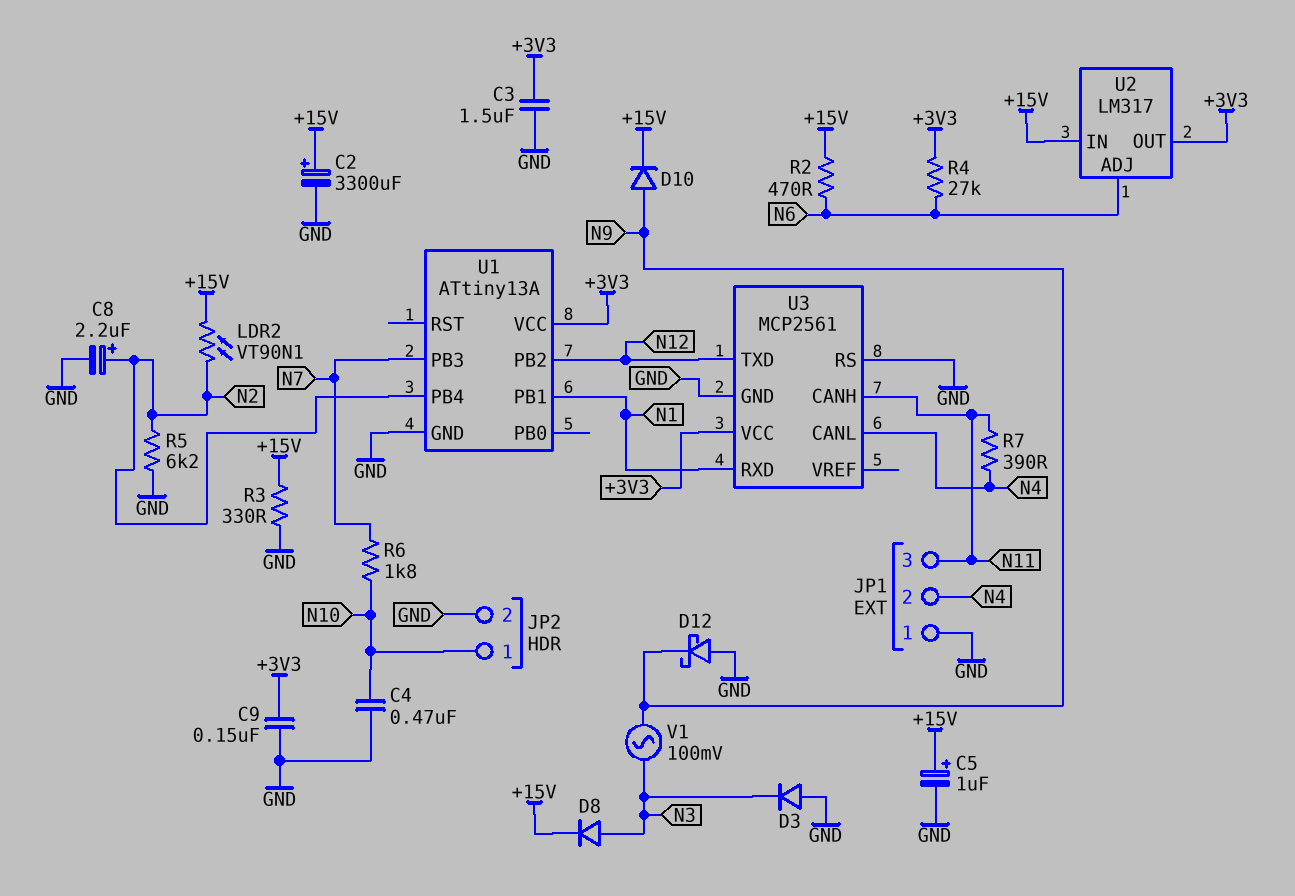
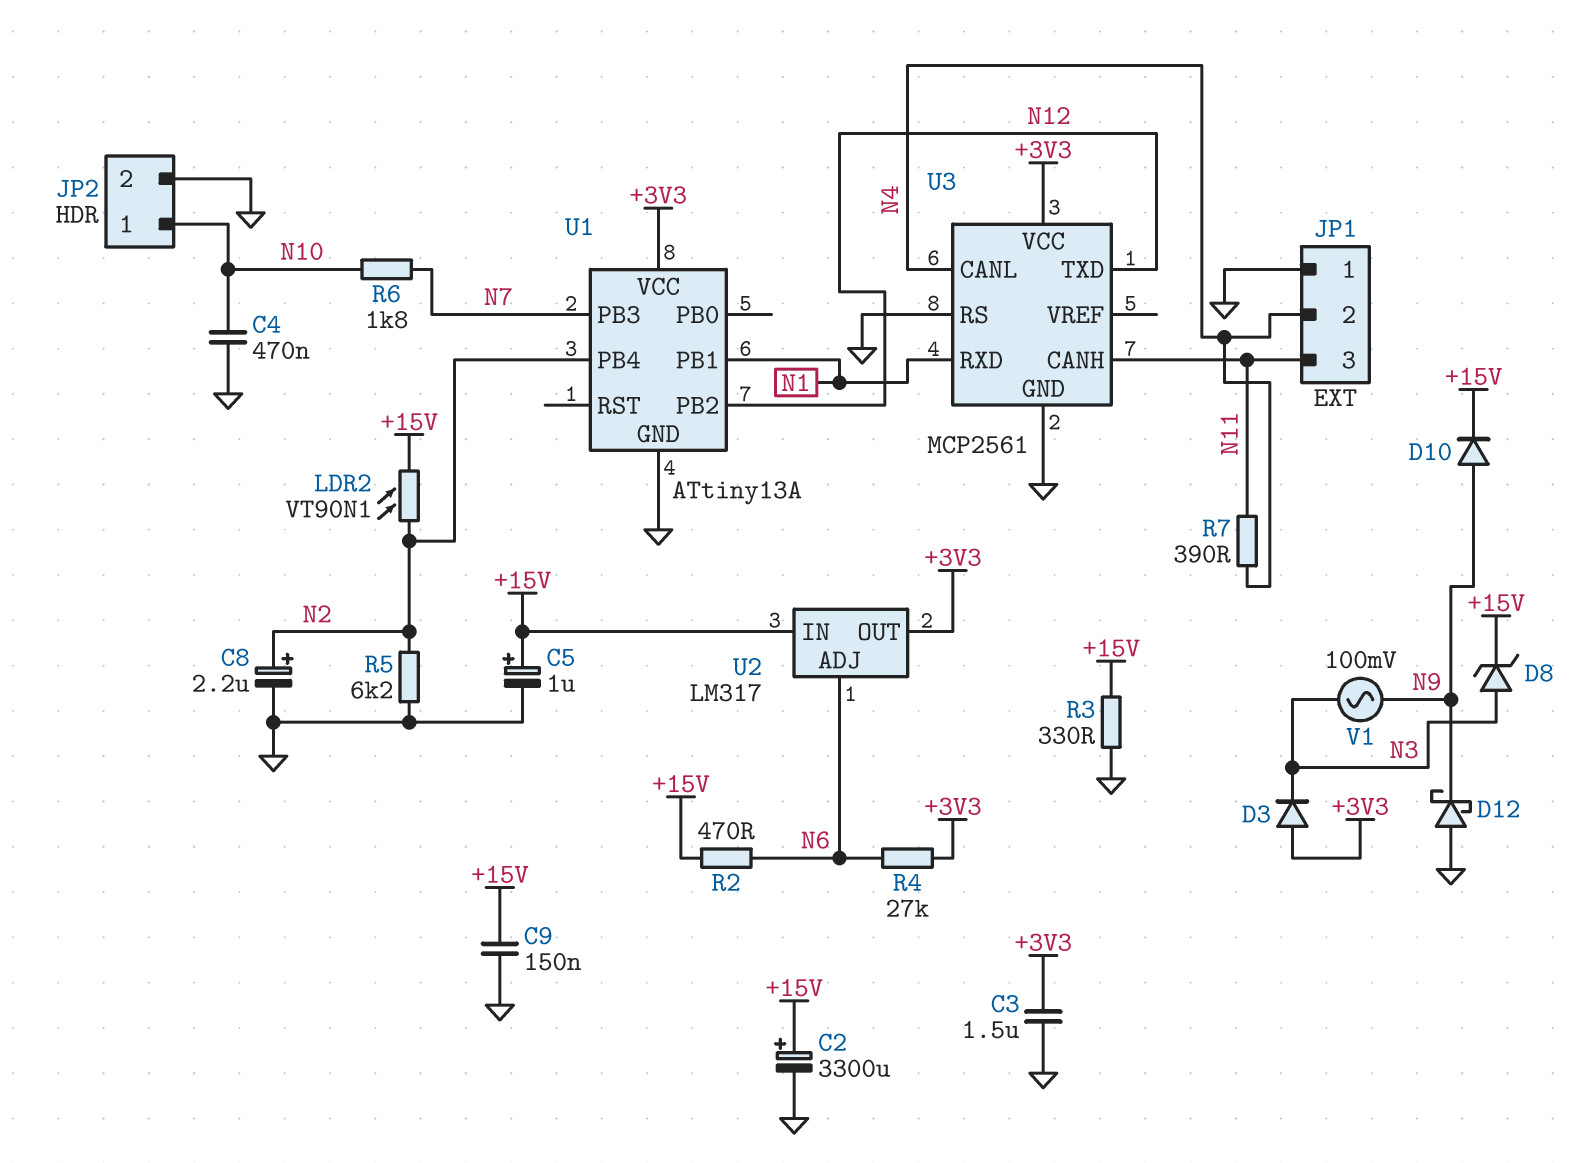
C9: 150nF (+3V3, GND) -> 150nF (+15V, GND)
D3: diode (A GND, K N3) -> diode (A +3V3, K N3)
D8: diode (A N3, K +15V) -> zener (A N3, K +15V)

